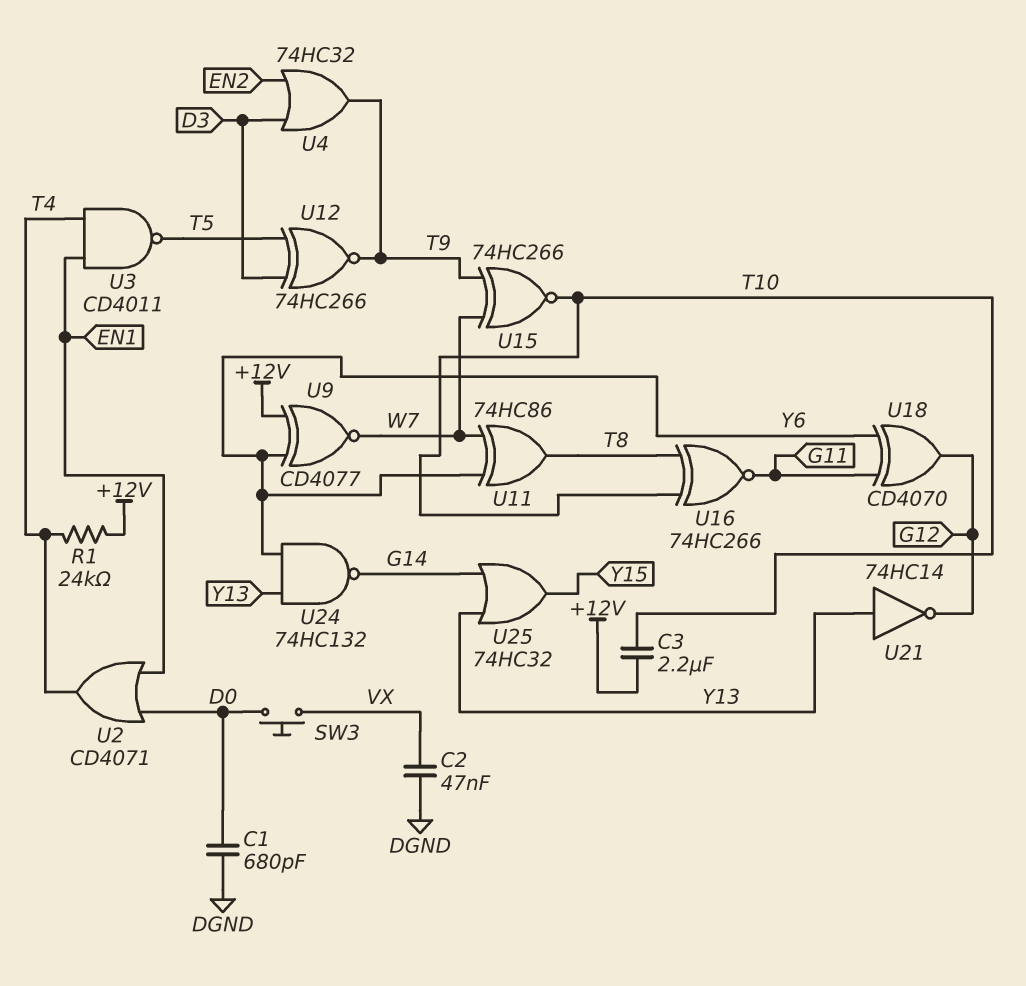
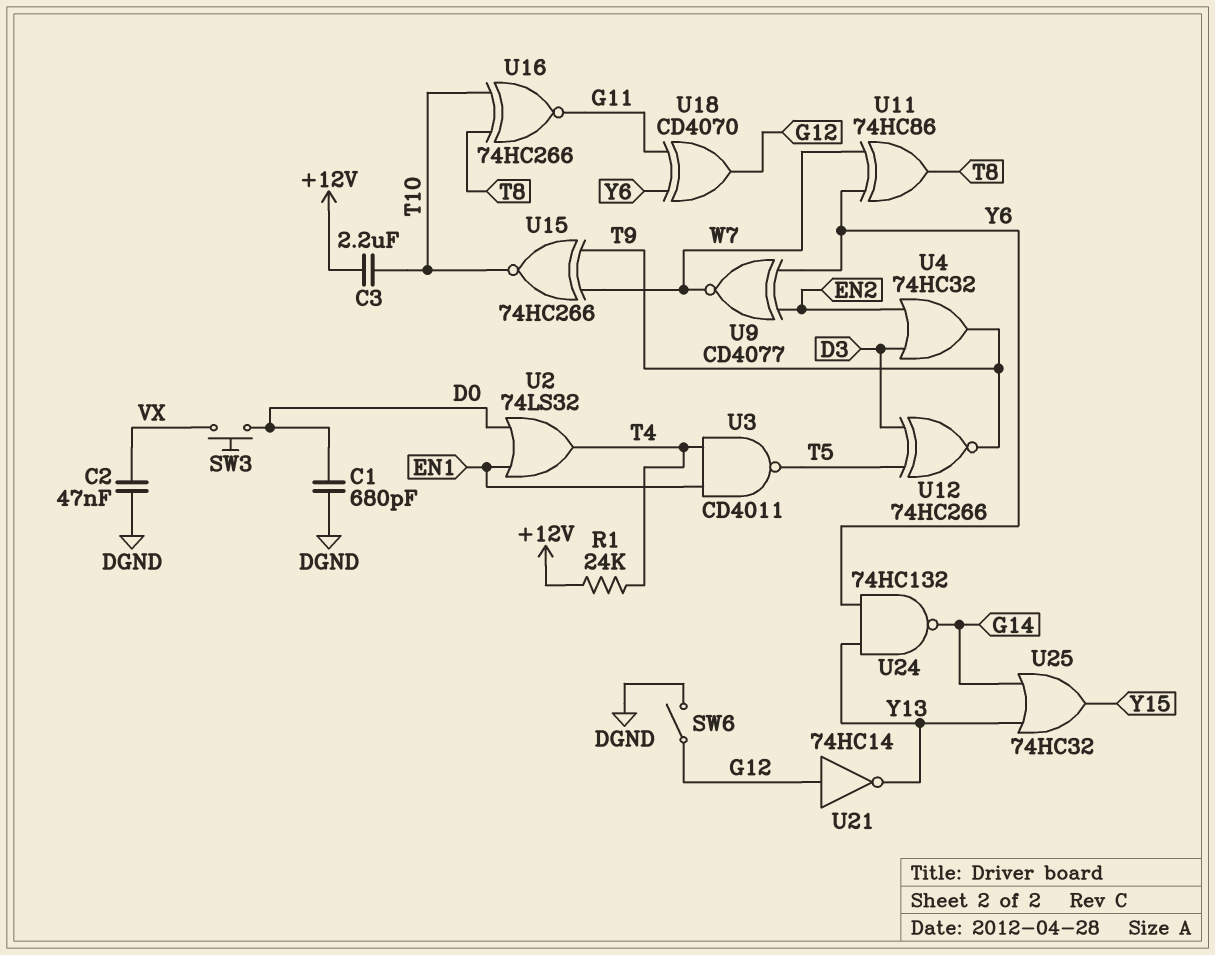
SW6: none -> switch (DGND, G12)
U2: OR CD4071 (in D0, in EN1, out T4) -> OR 74LS32 (in D0, in EN1, out T4)
U9: XNOR CD4077 (in +12V, in Y6, out W7) -> XNOR CD4077 (in EN2, in Y6, out W7)
U21: NOT 74HC14 (in Y13, out G12) -> NOT 74HC14 (in G12, out Y13)

